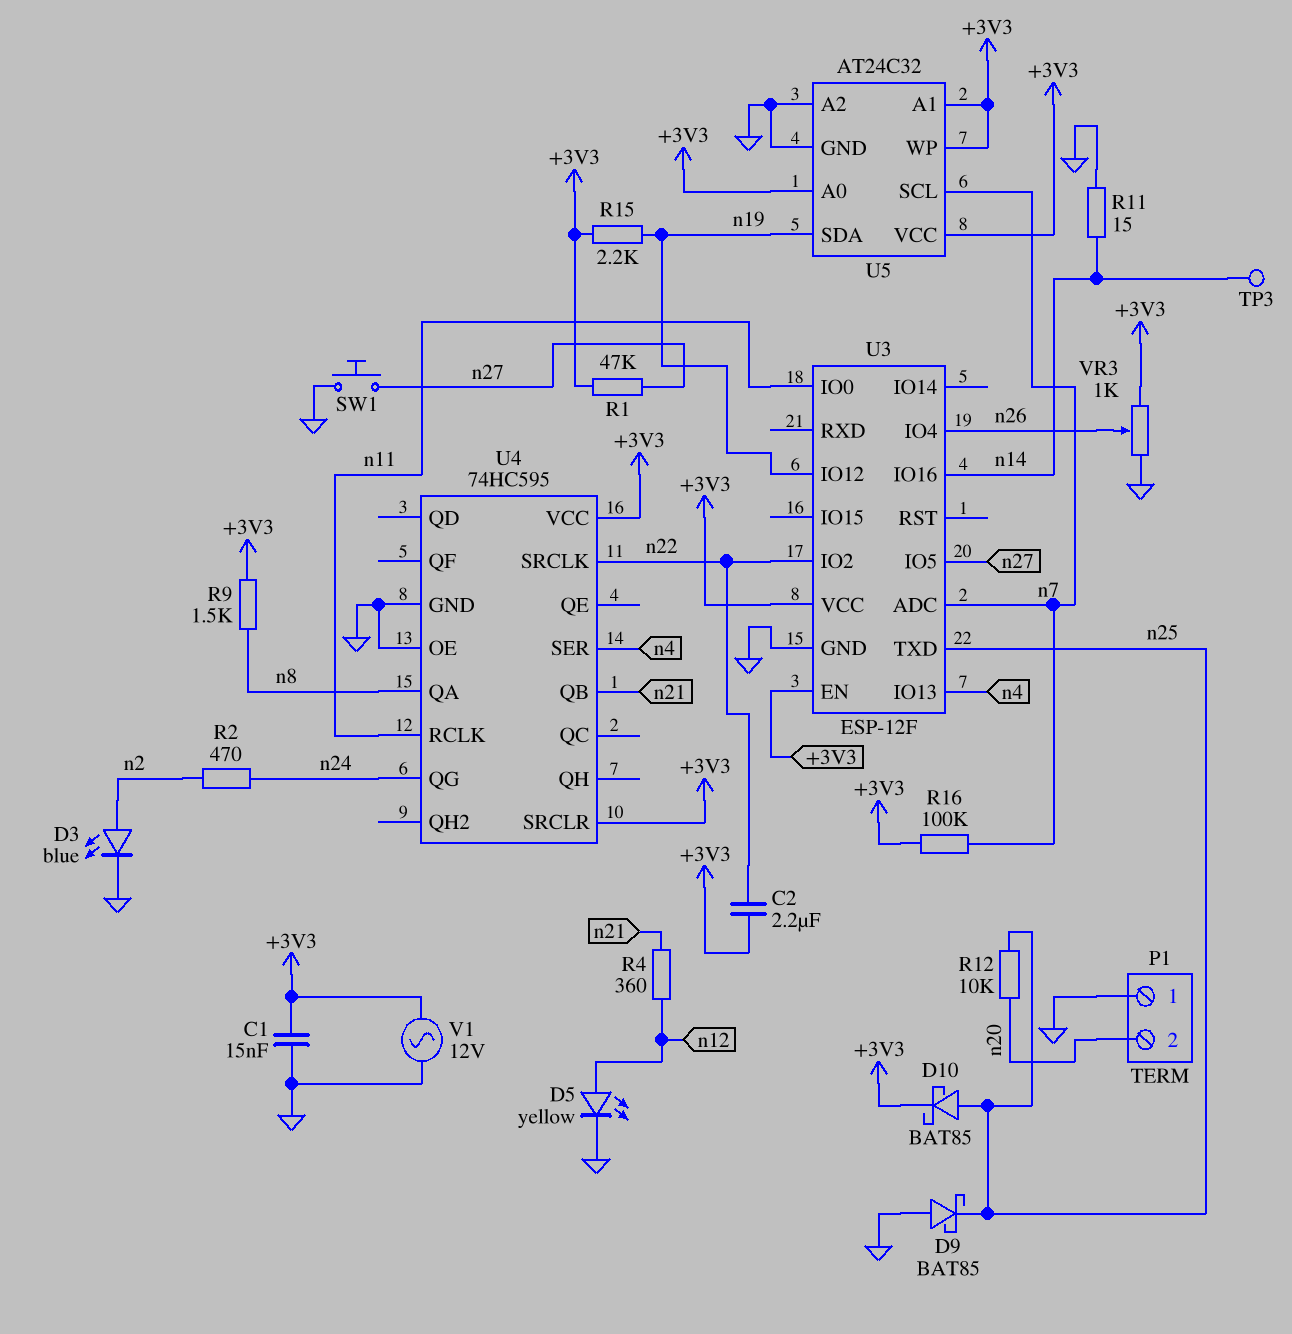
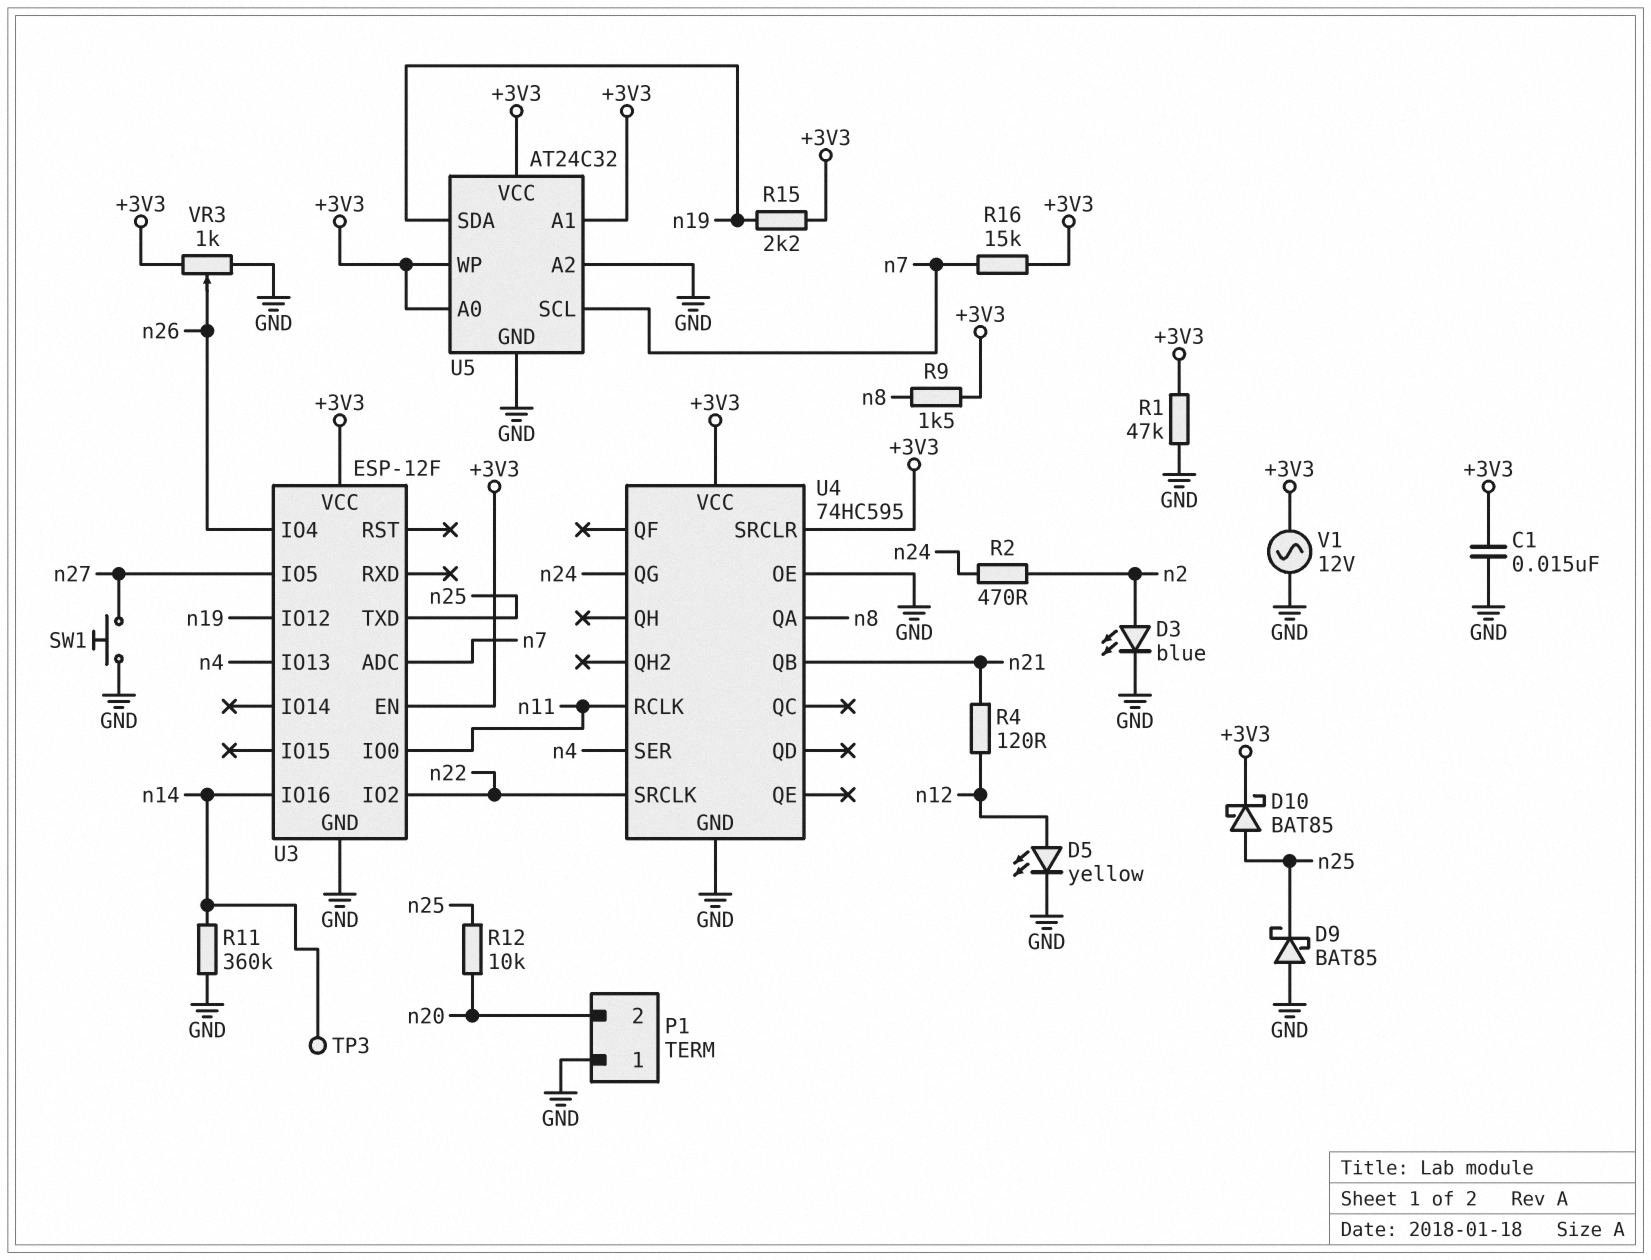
C2: 2.2uF (+3V3, n22) -> none
R1: 47k (+3V3, n27) -> 47k (+3V3, GND)
R4: 360 (n12, n21) -> 120 (n12, n21)
R11: 15 (GND, n14) -> 360k (GND, n14)
R16: 100k (+3V3, n7) -> 15k (+3V3, n7)

